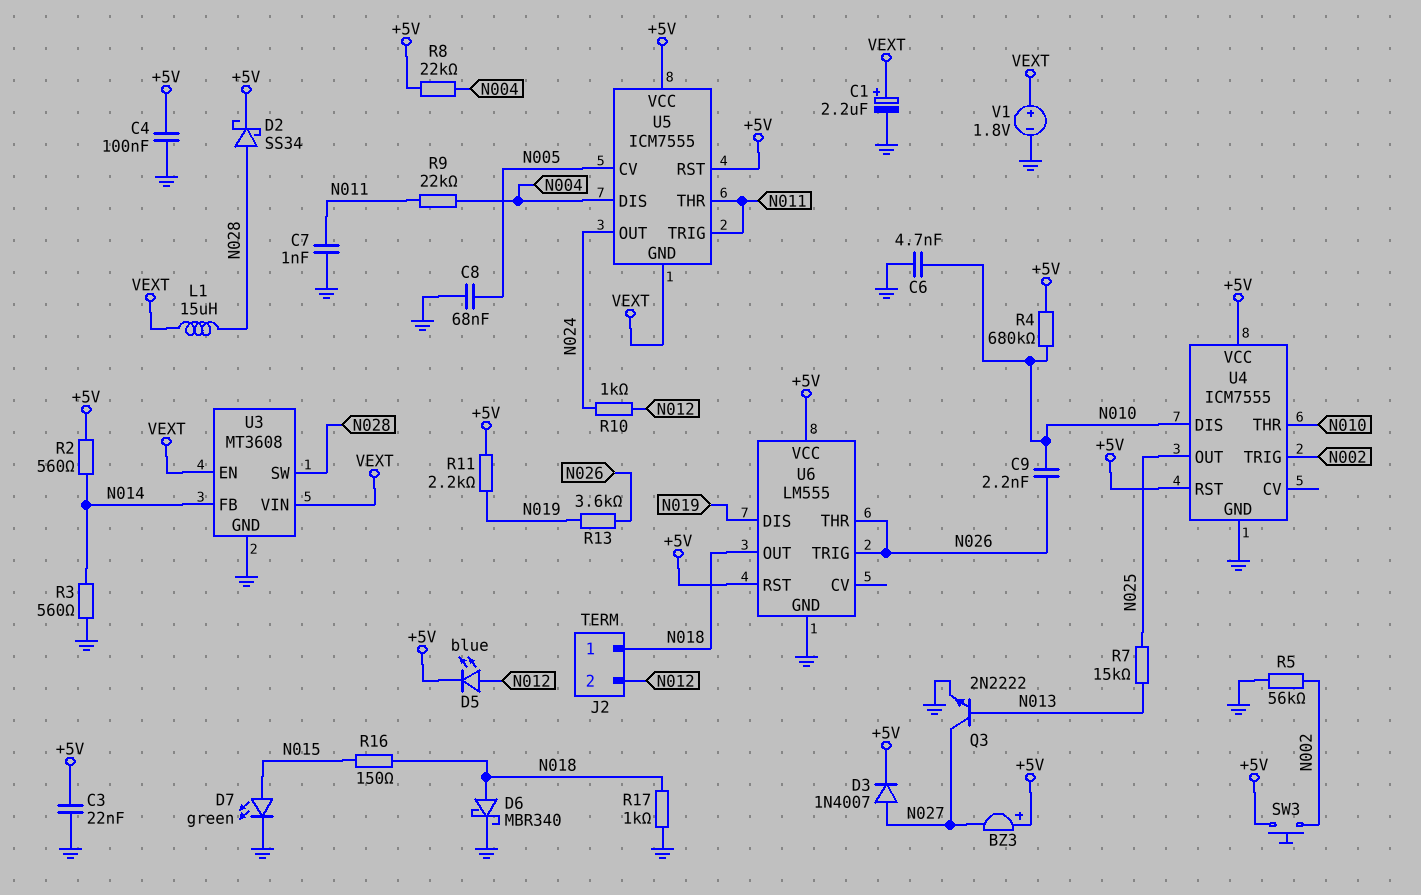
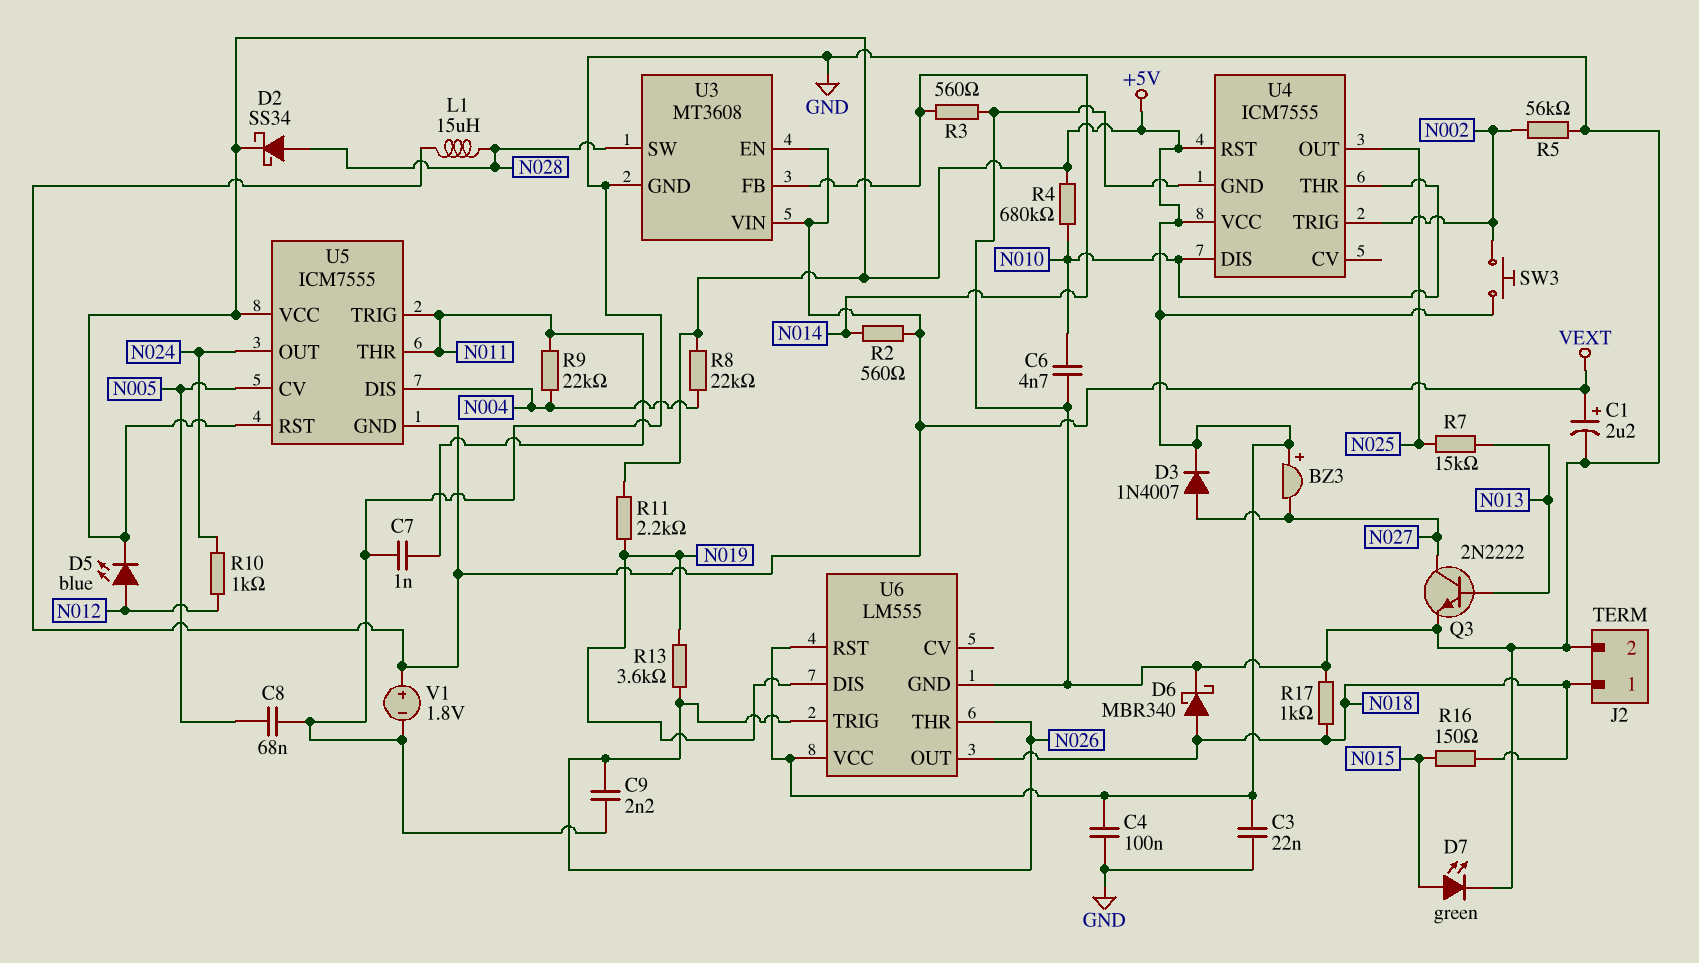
C9: 2.2nF (N010, N026) -> 2.2nF (GND, N026)
J2 pin 2: N012 -> GND
R2: 560 (+5V, N014) -> 560 (N014, VEXT)

